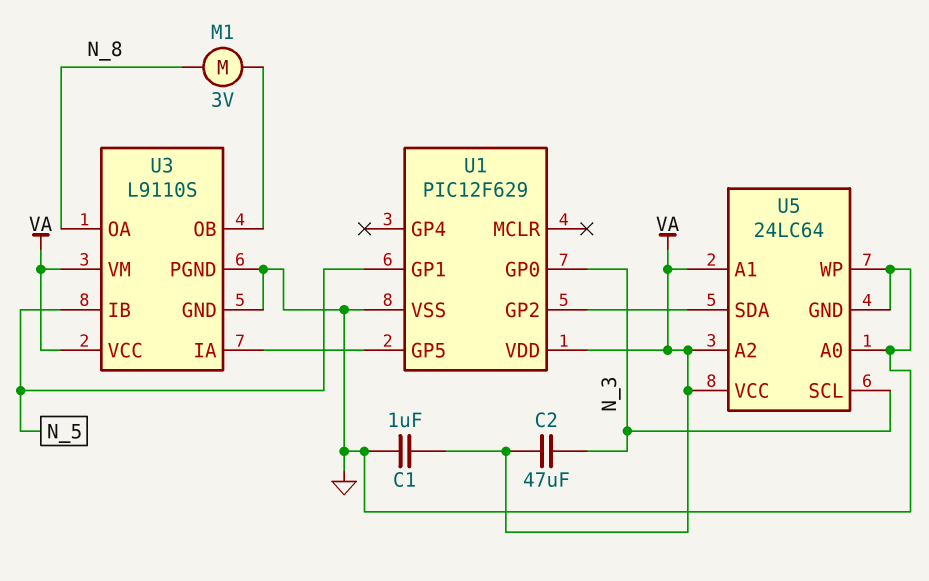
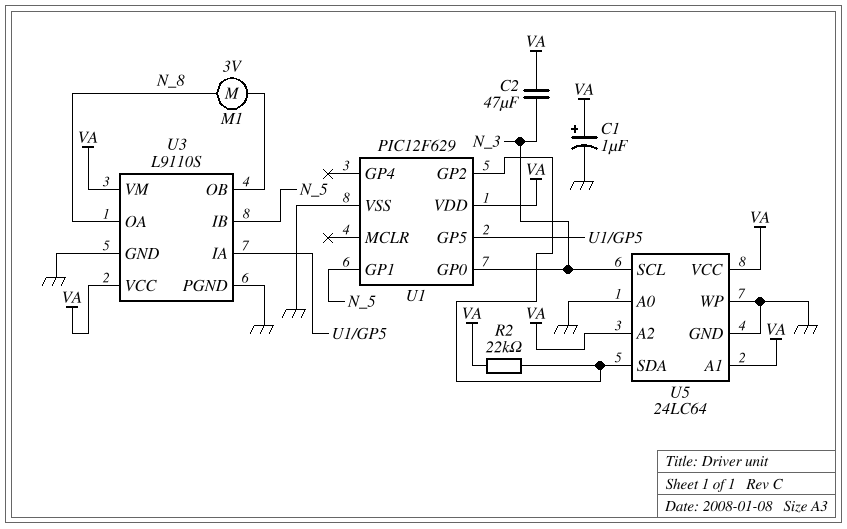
C1: 1uF (GND, VA) -> 1uF (plus VA, minus GND)
R2: none -> 22k (U1/GP2, VA)

